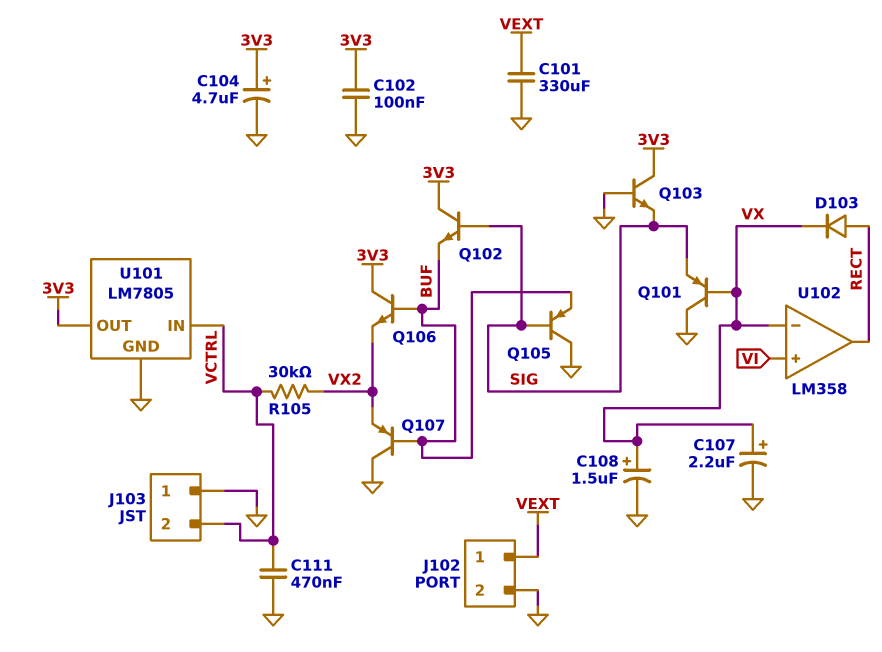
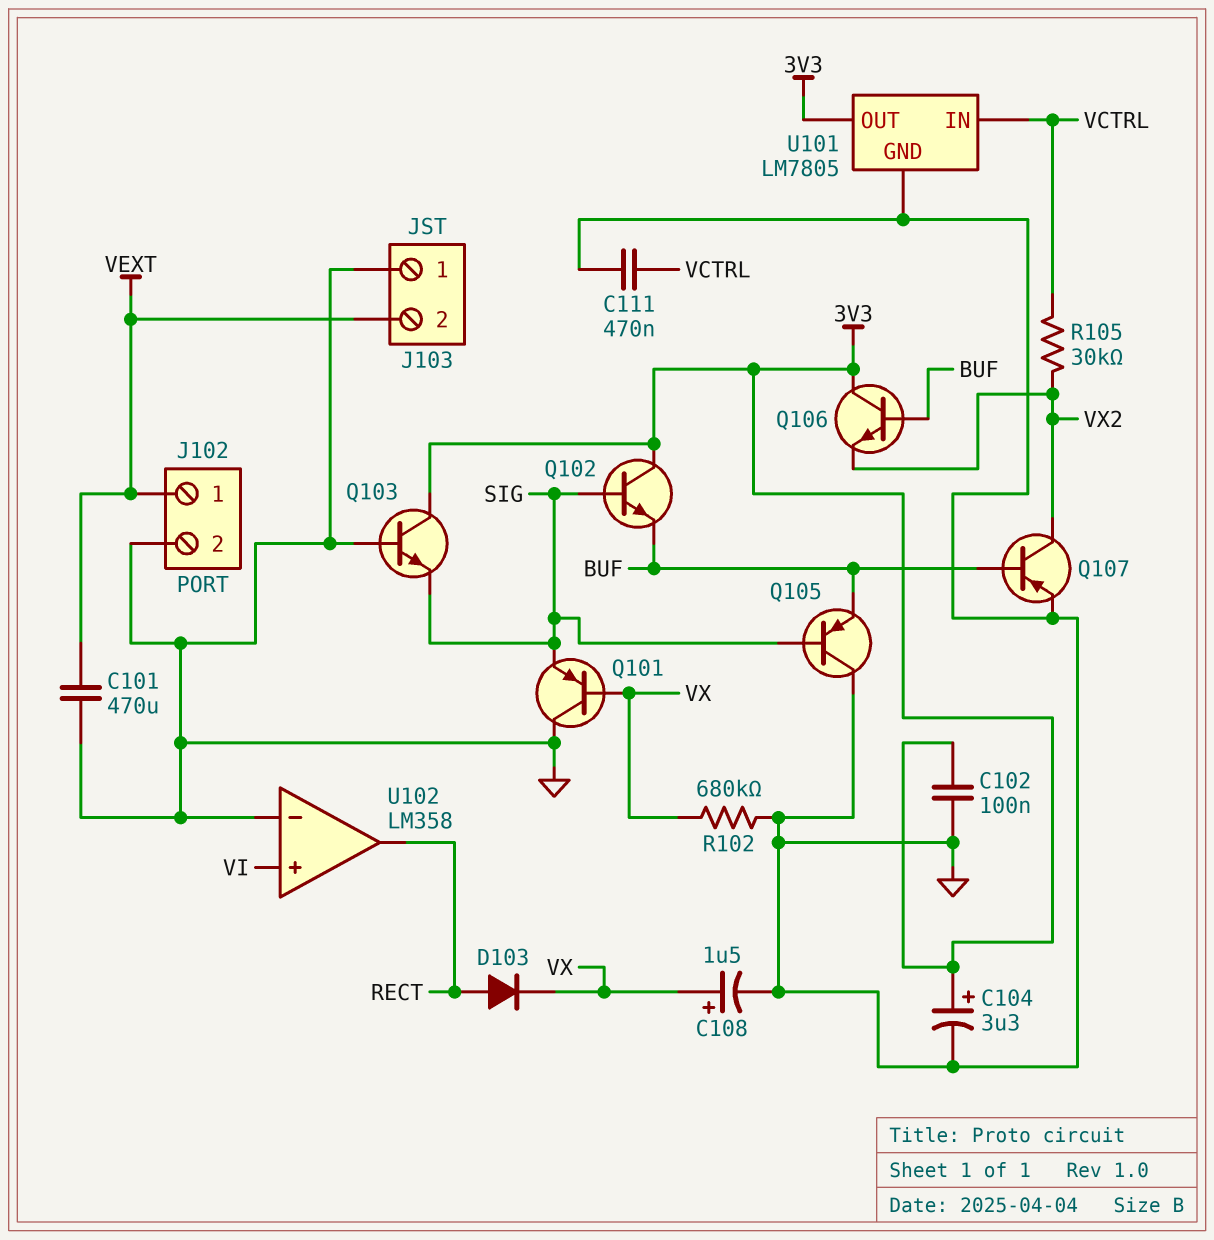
C101: 330uF (GND, VEXT) -> 470uF (GND, VEXT)
C104: 4.7uF (plus 3V3, minus GND) -> 3.3uF (plus 3V3, minus GND)
C107: 2.2uF (plus VX, minus GND) -> none
J103 pin 2: VCTRL -> VEXT
Q107: PNP (B BUF, C GND, E VX2) -> PNP (B BUF, C VX2, E GND)
R102: none -> 680k (GND, VX)
U102 pin in-: VX -> GND

